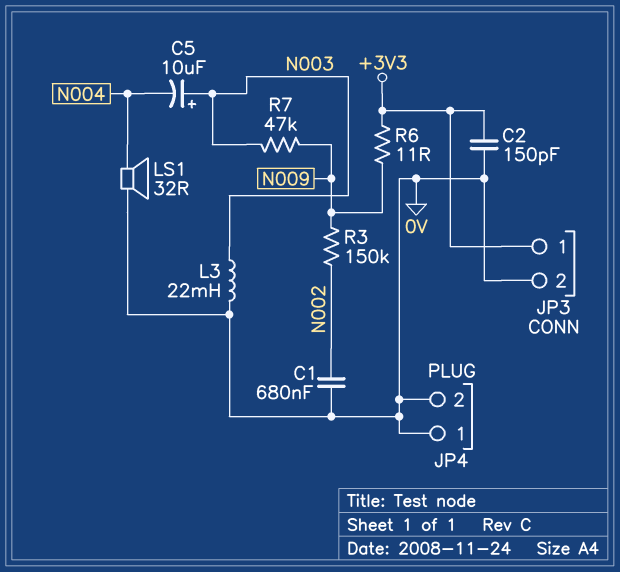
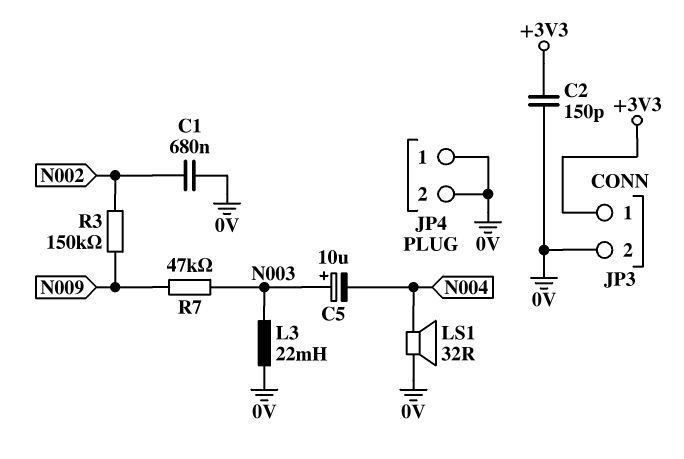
R6: 11 (+3V3, N009) -> none

